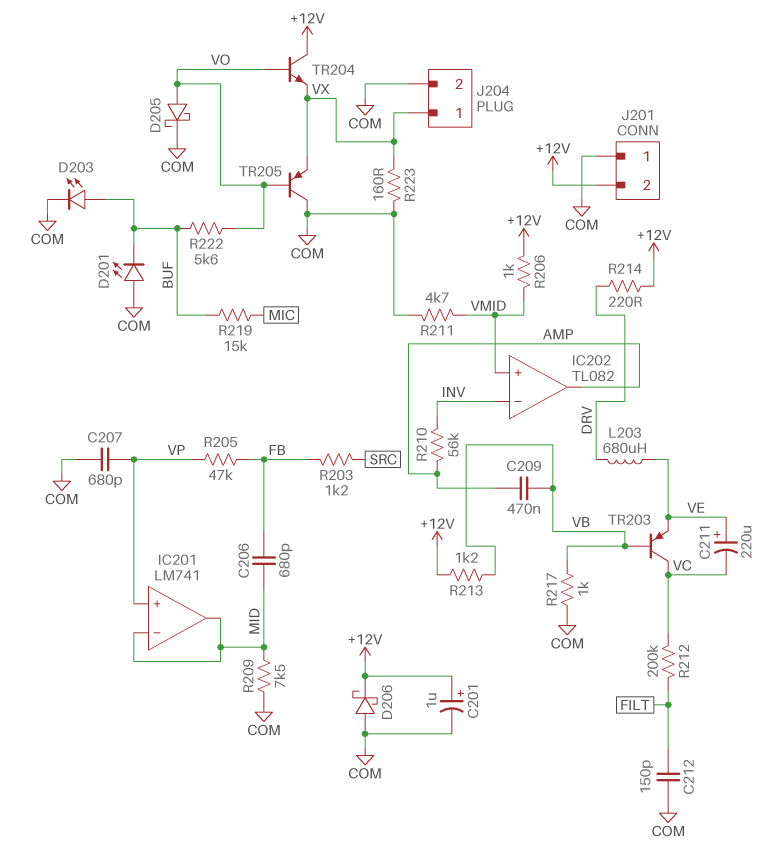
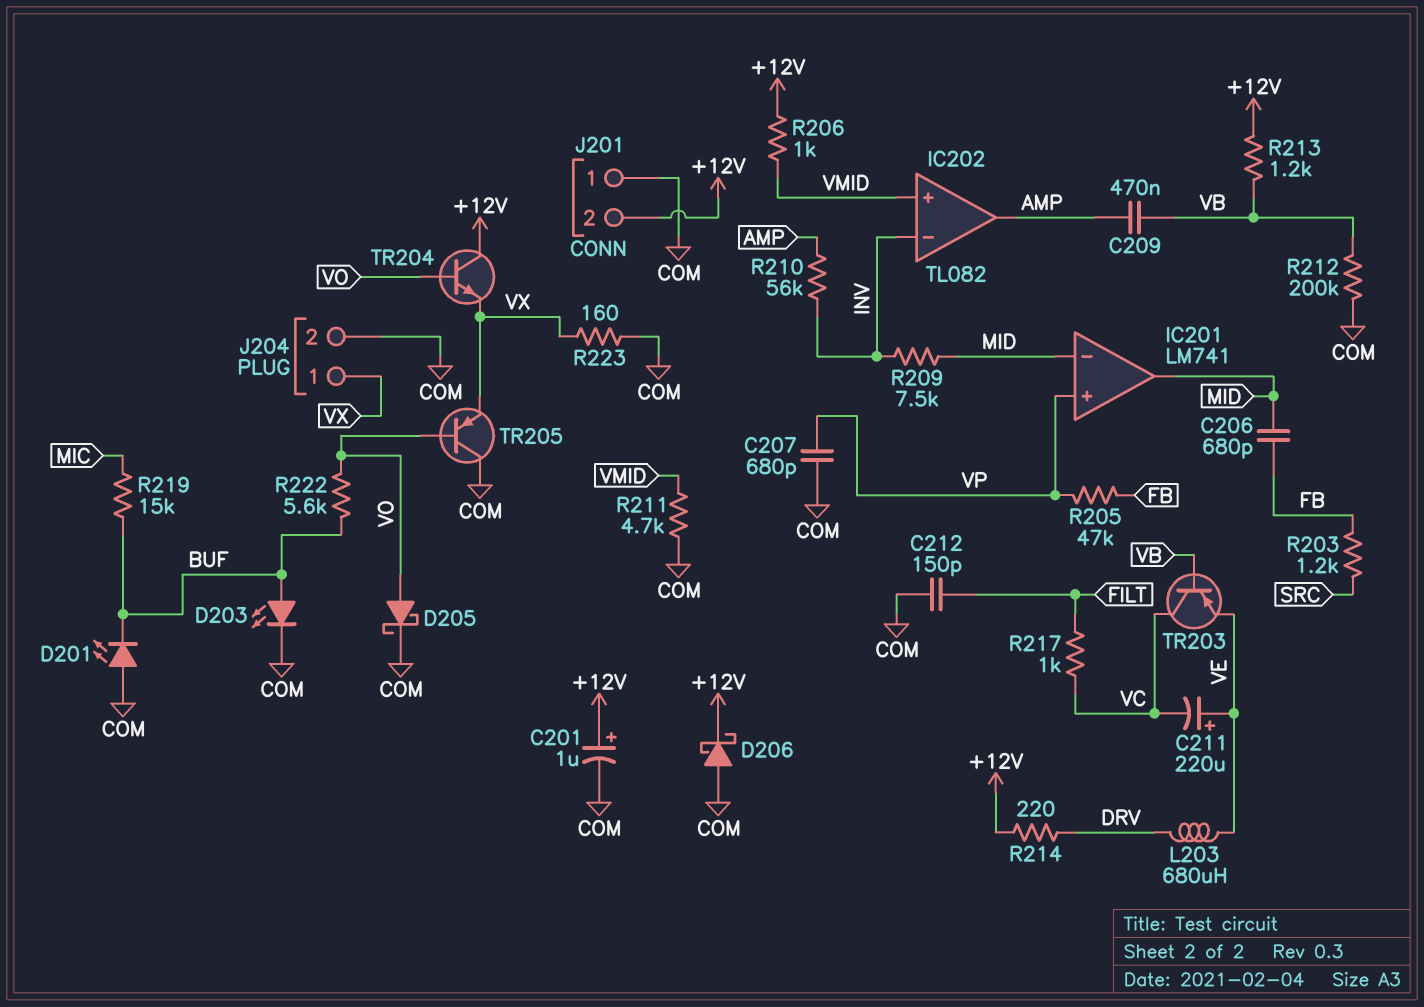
R209: 7.5k (COM, MID) -> 7.5k (INV, MID)
R212: 200k (FILT, VC) -> 200k (COM, VB)
R217: 1k (COM, VB) -> 1k (FILT, VC)

